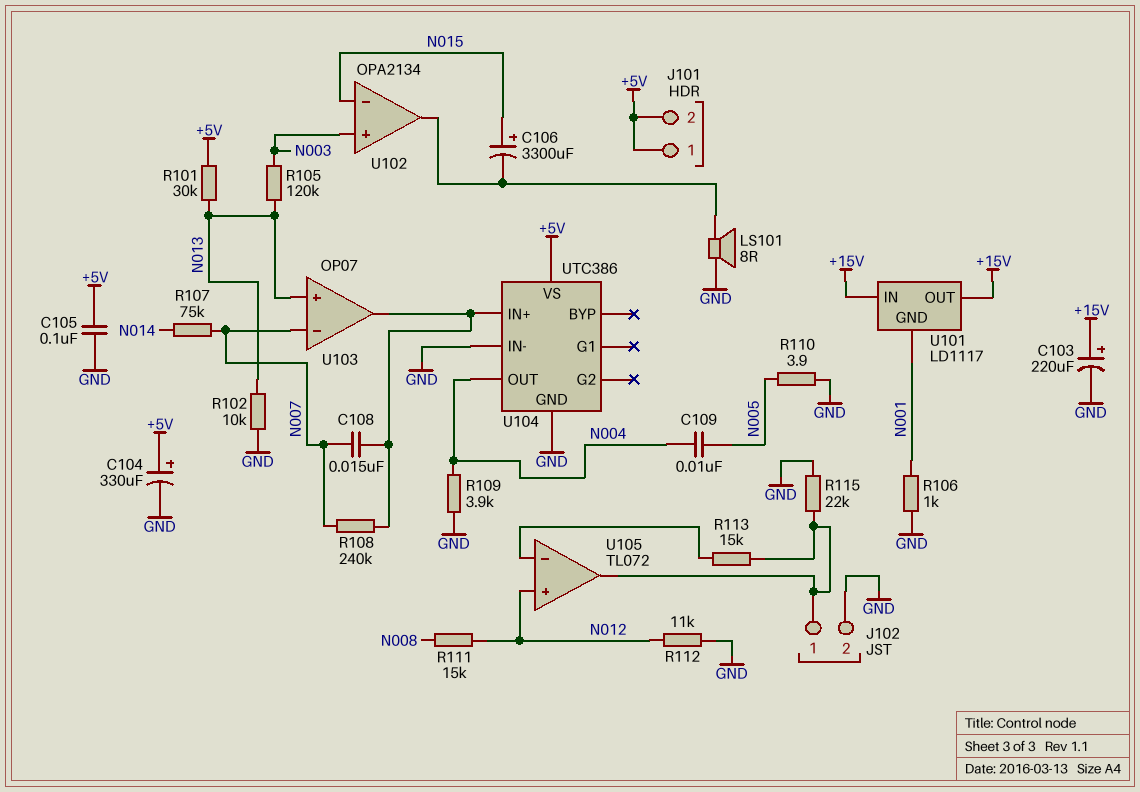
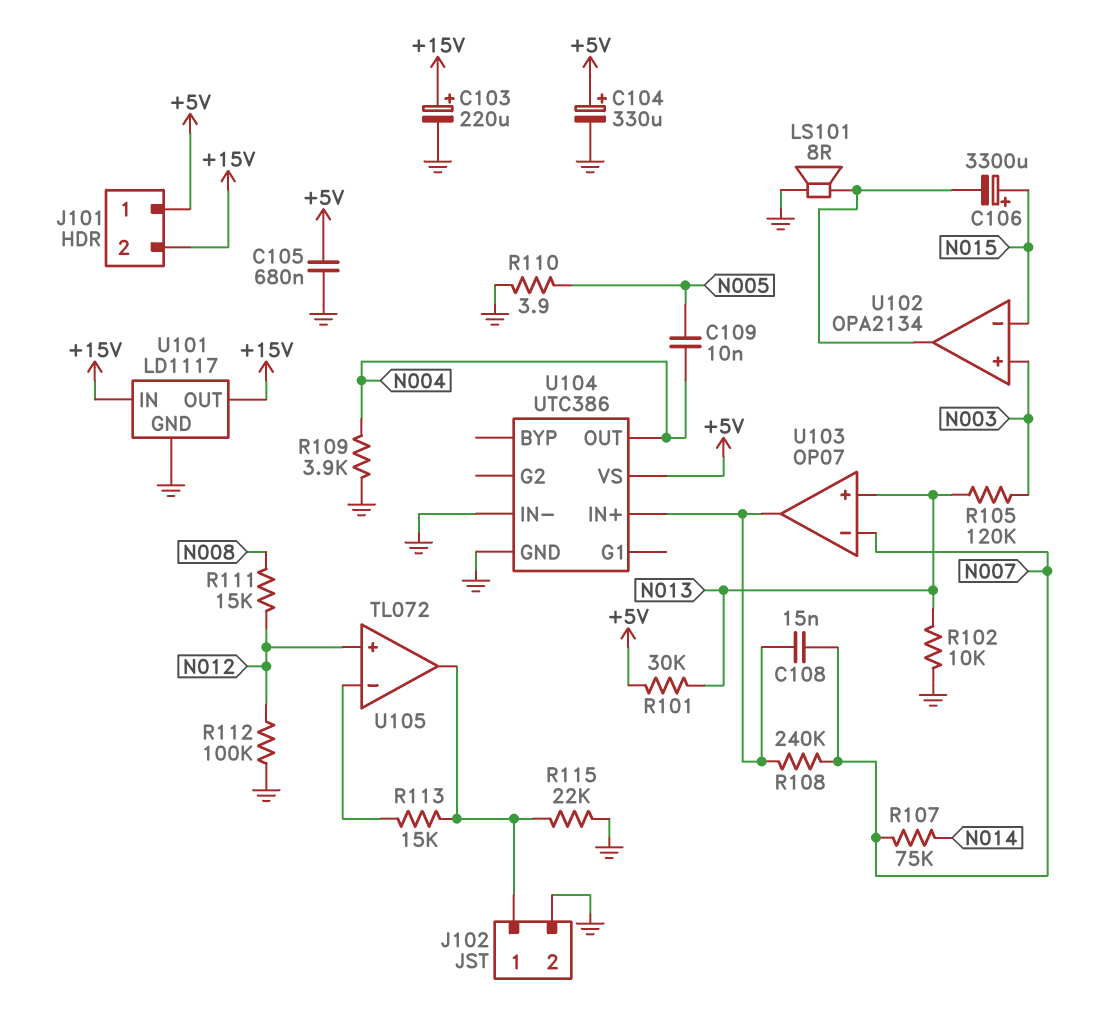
C105: 100nF (+5V, GND) -> 680nF (+5V, GND)
J101 pin 2: +5V -> +15V
R106: 1k (GND, N001) -> none
R112: 11k (GND, N012) -> 100k (GND, N012)
U101 pin GND: N001 -> GND

